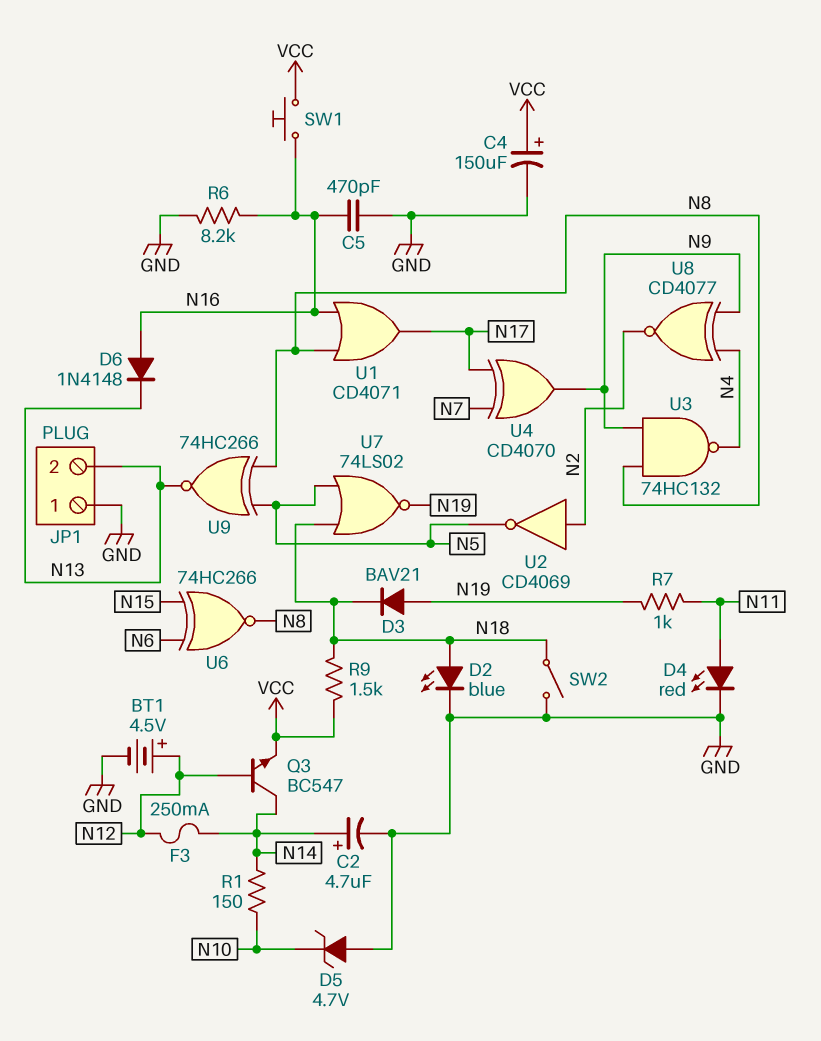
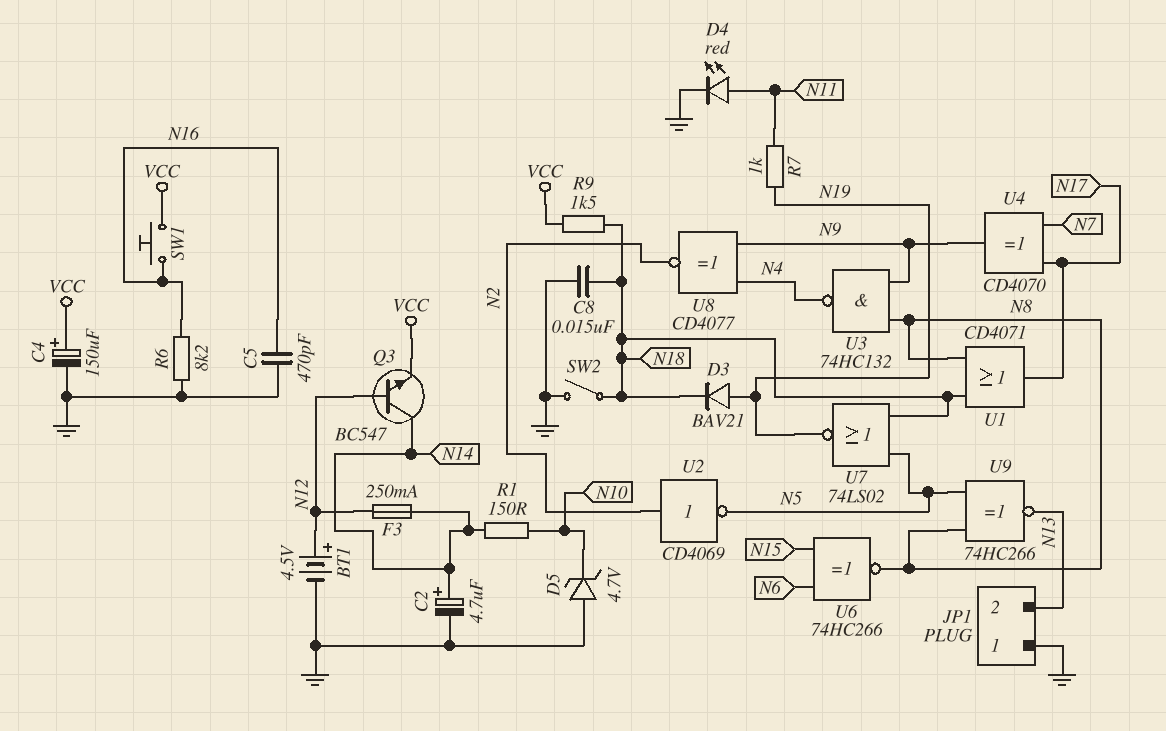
C8: none -> 15nF (GND, N18)
D2: LED blue (A N18, K GND) -> none
D6: diode 1N4148 (A N16, K N13) -> none
U1: OR CD4071 (in N8, in N16, out N17) -> OR CD4071 (in N8, in N18, out N17)

